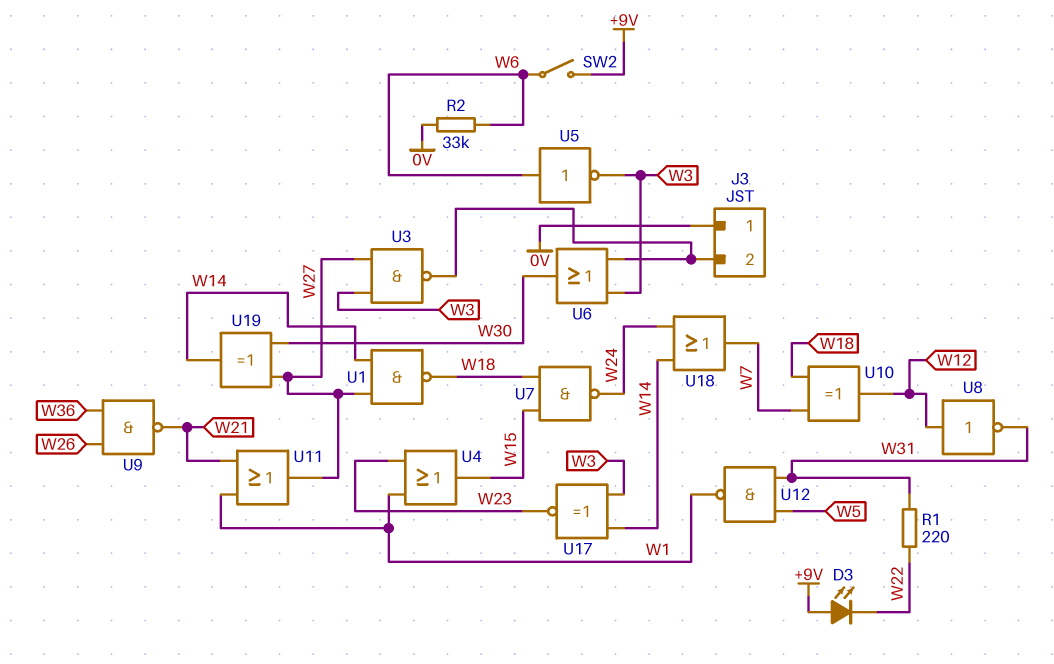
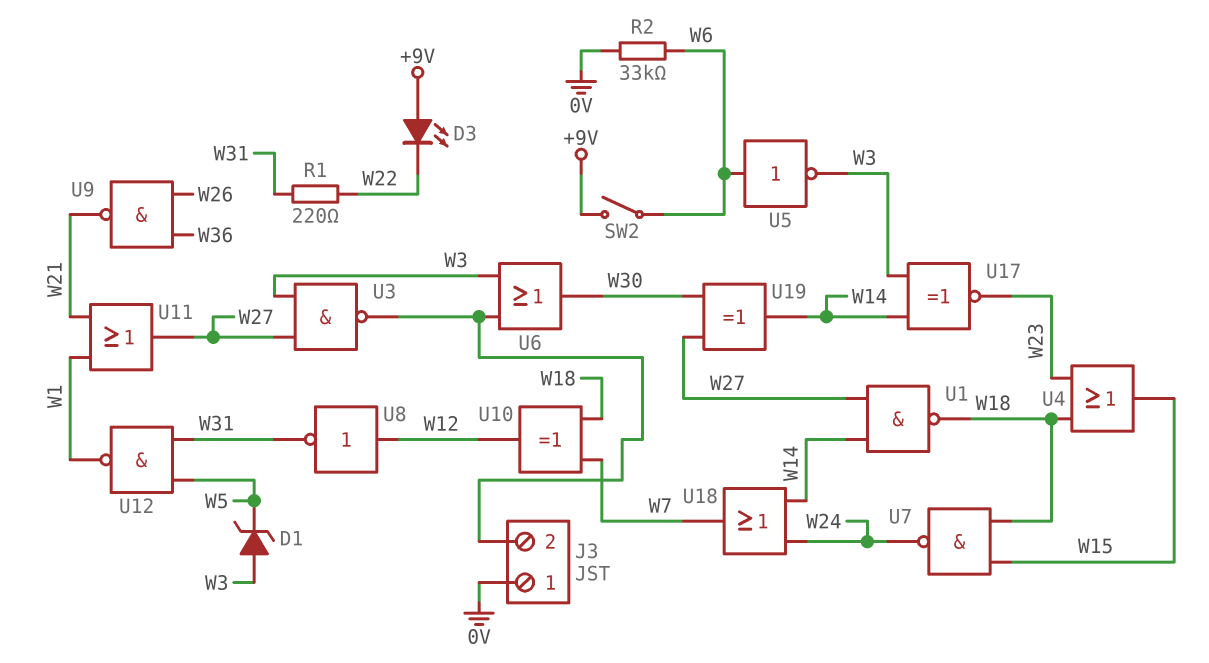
D1: none -> zener (A W3, K W5)
U4: OR (in W1, in W23, out W15) -> OR (in W18, in W23, out W15)

